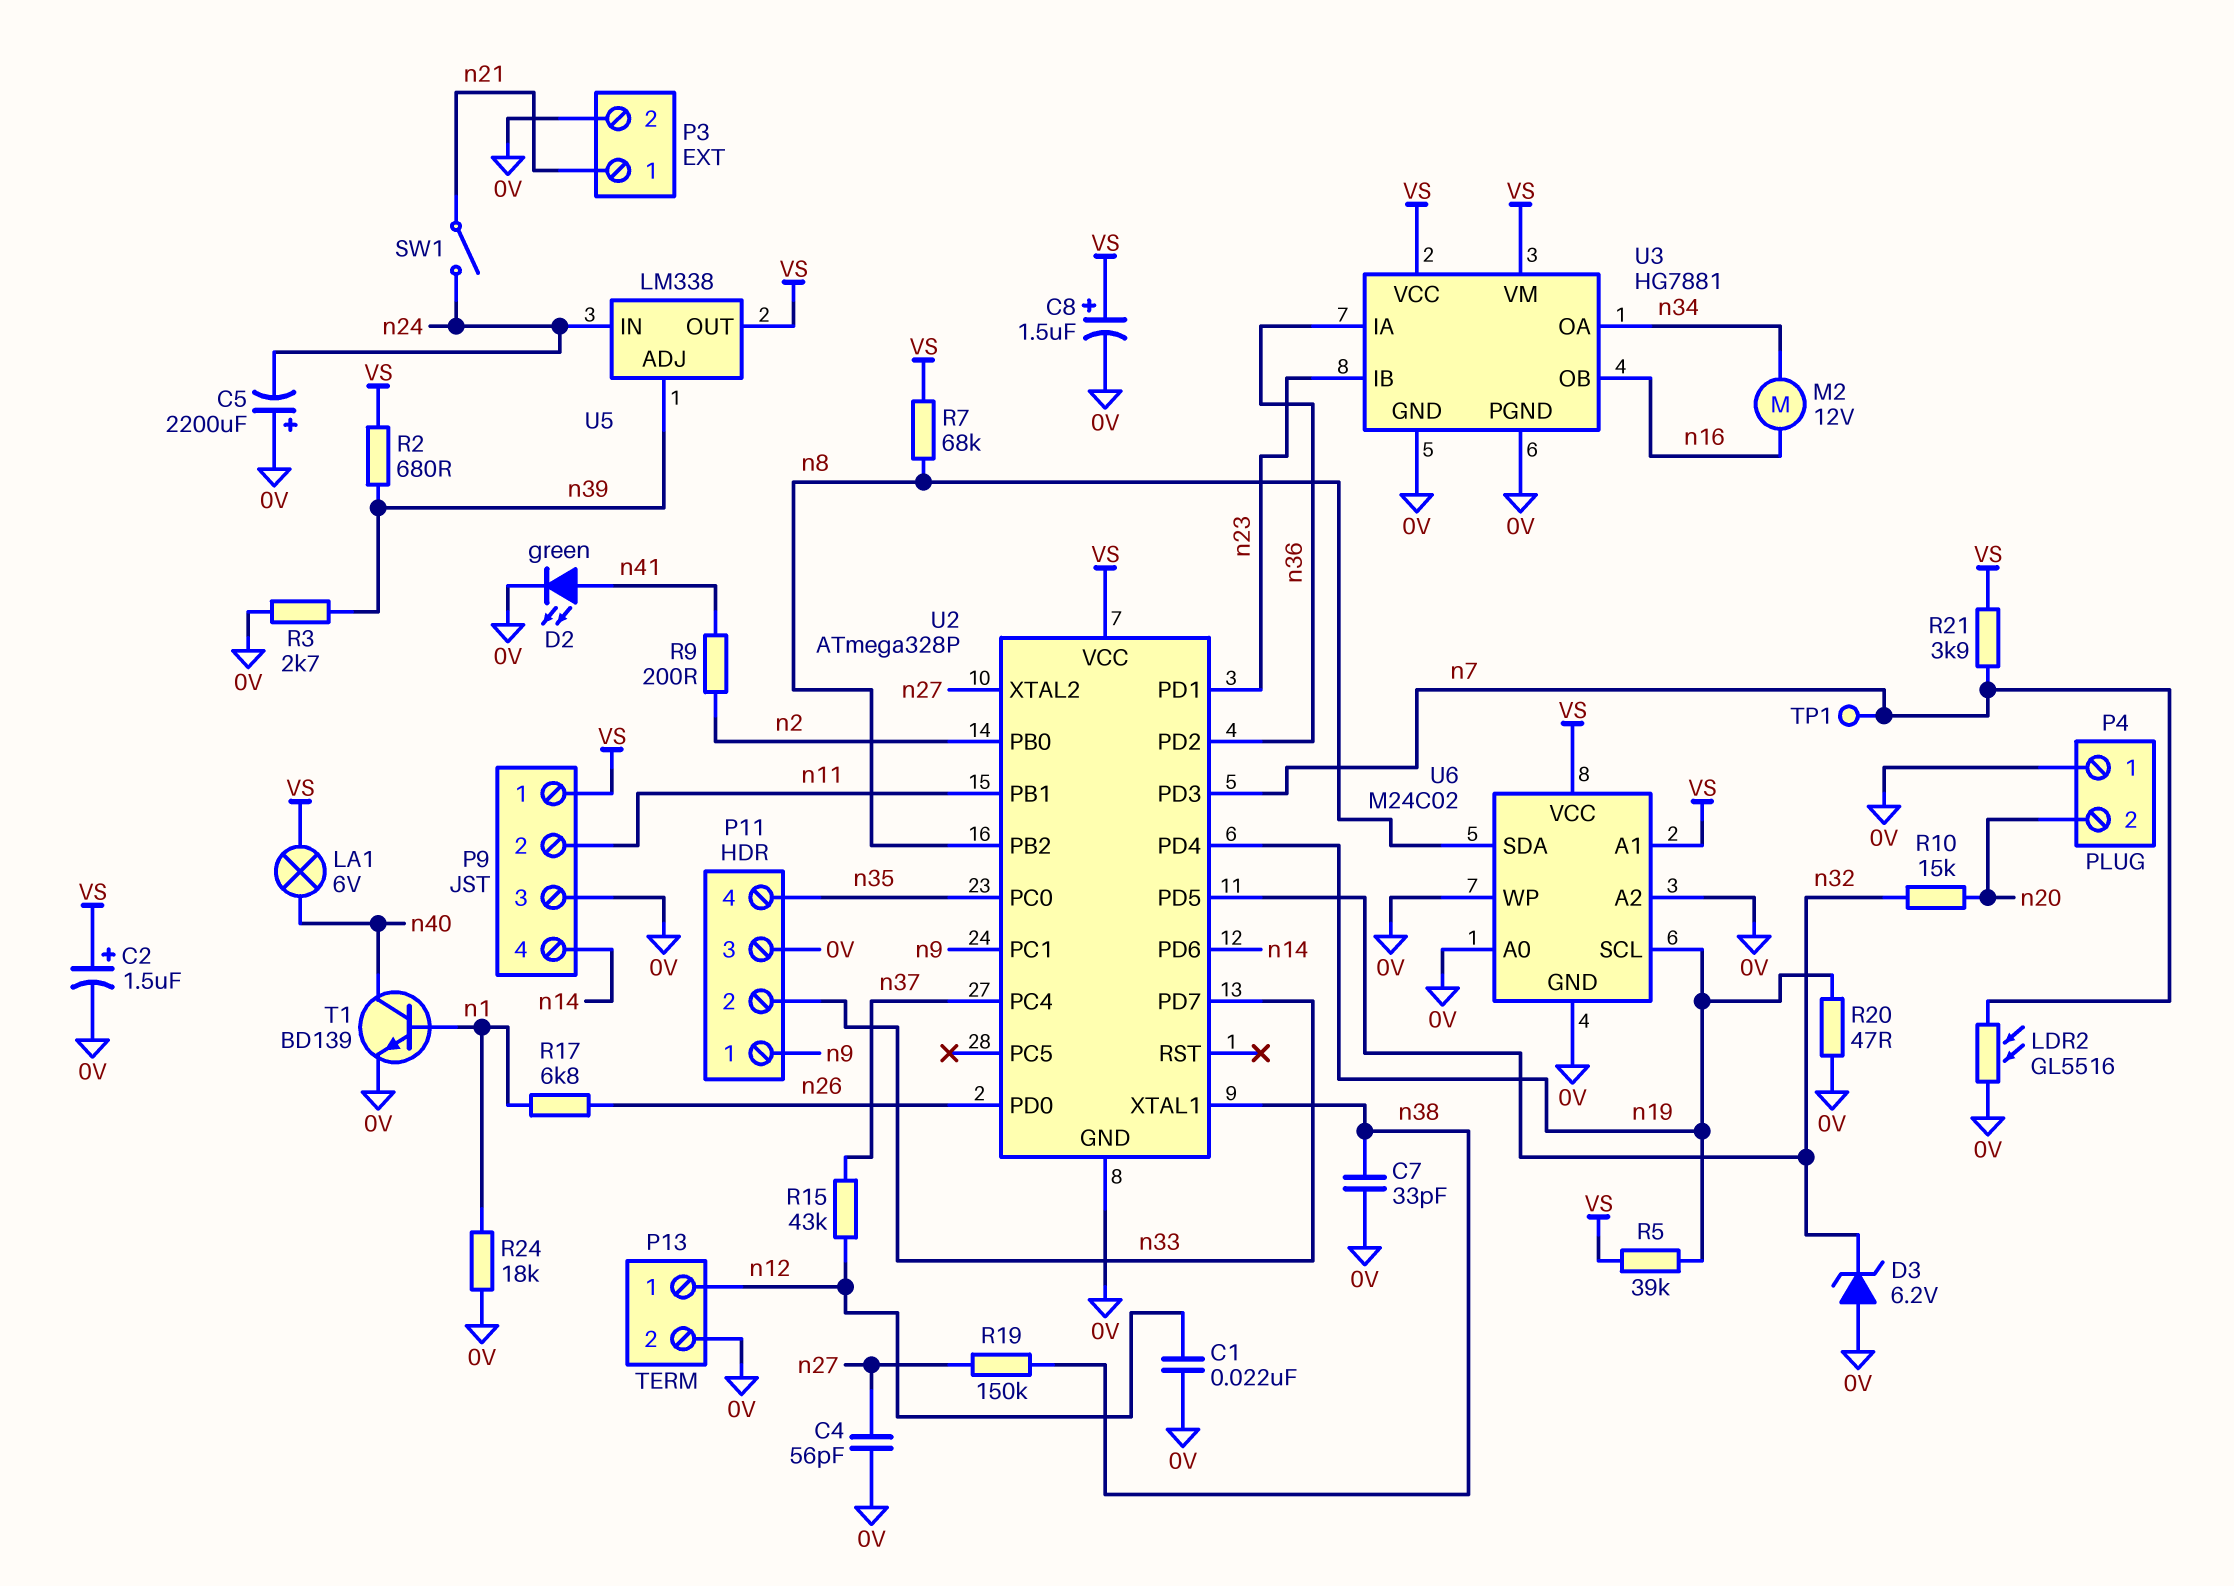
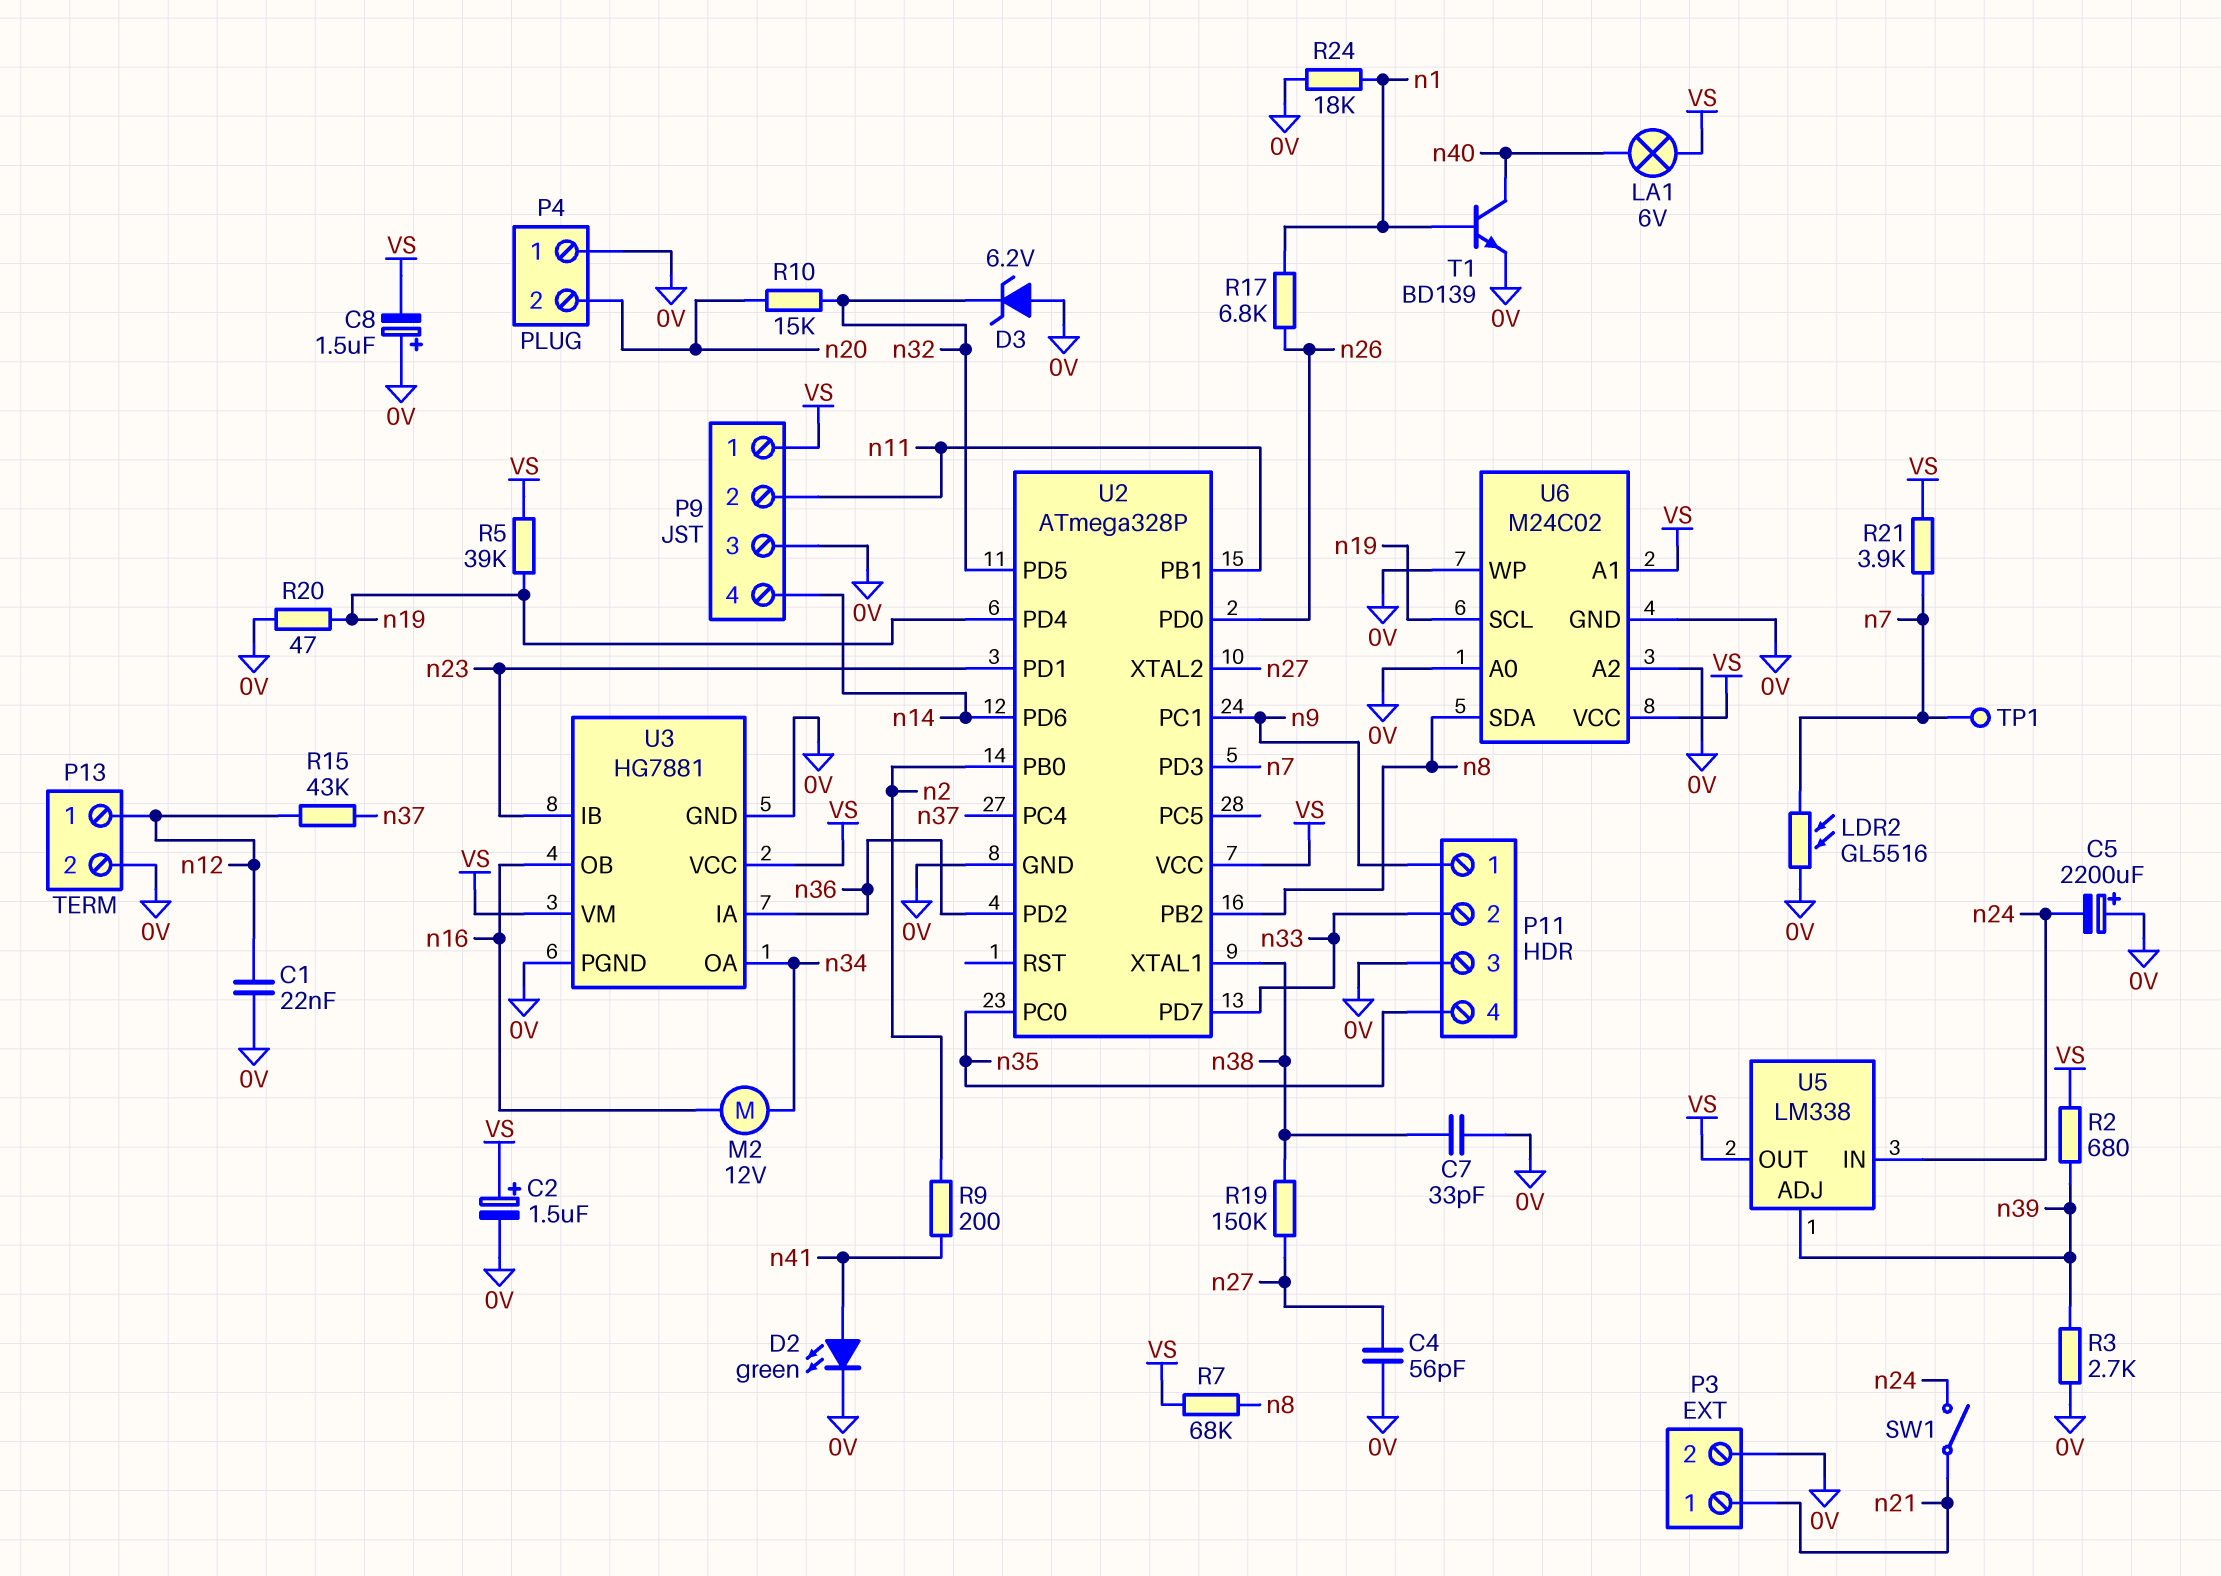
C8: 1.5uF (plus VS, minus 0V) -> 1.5uF (plus 0V, minus VS)

